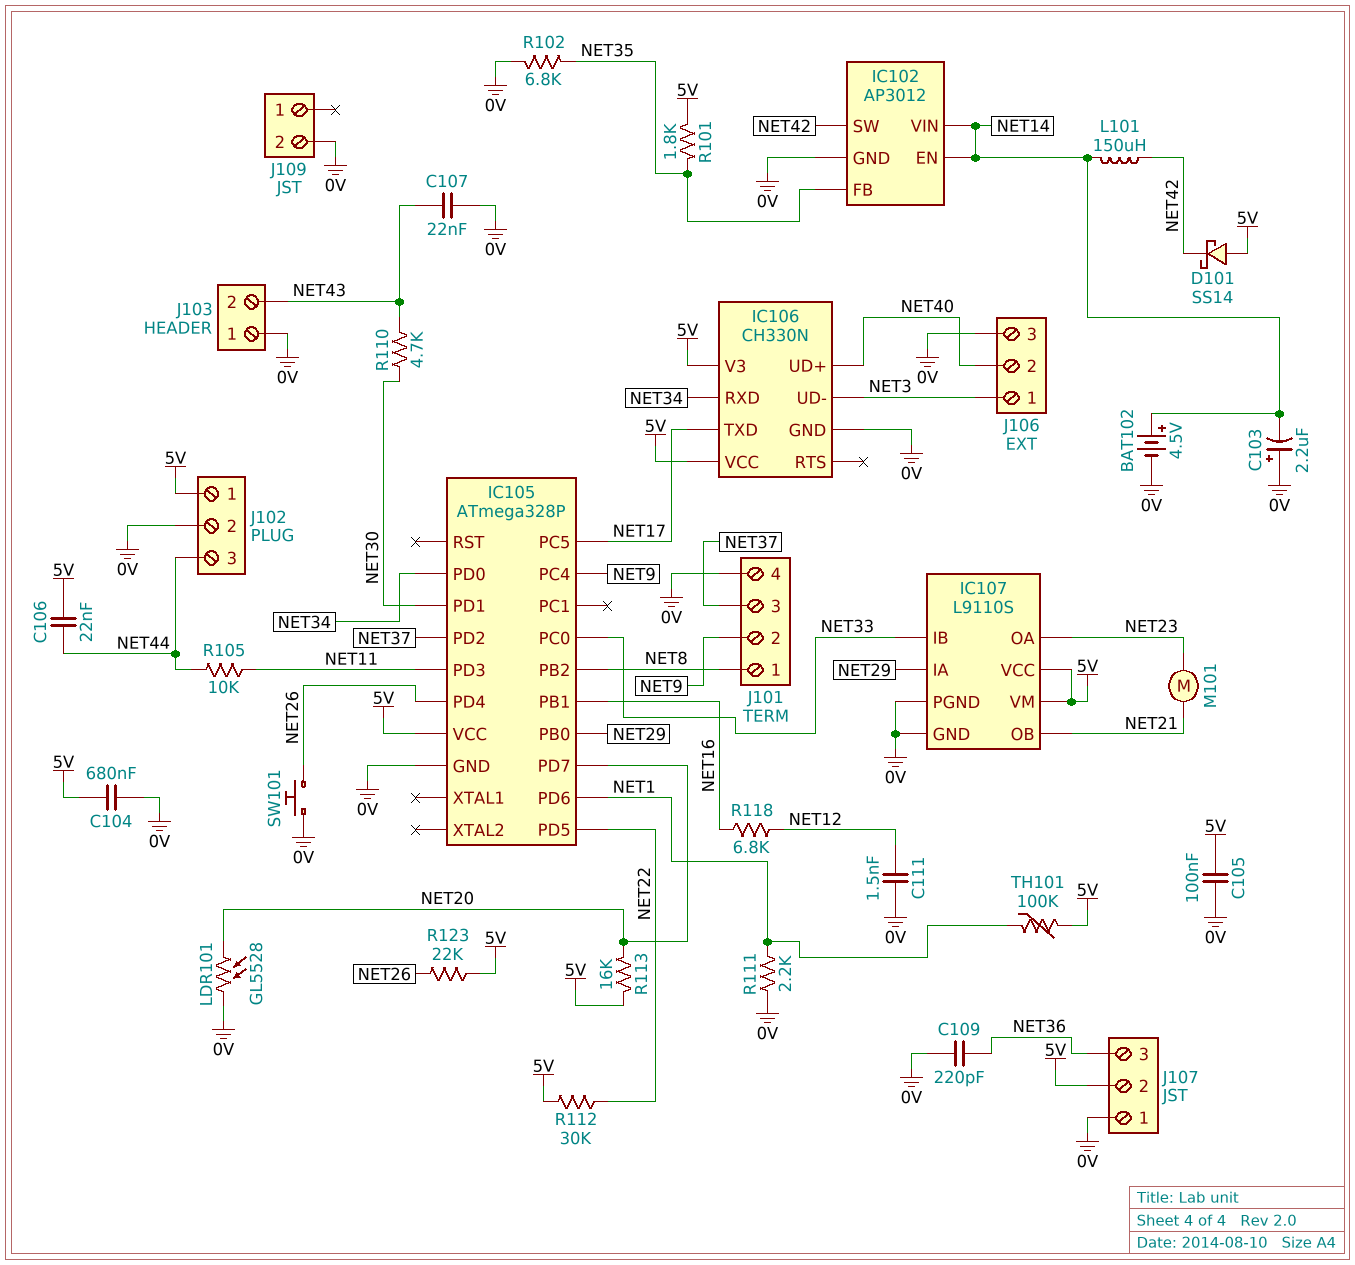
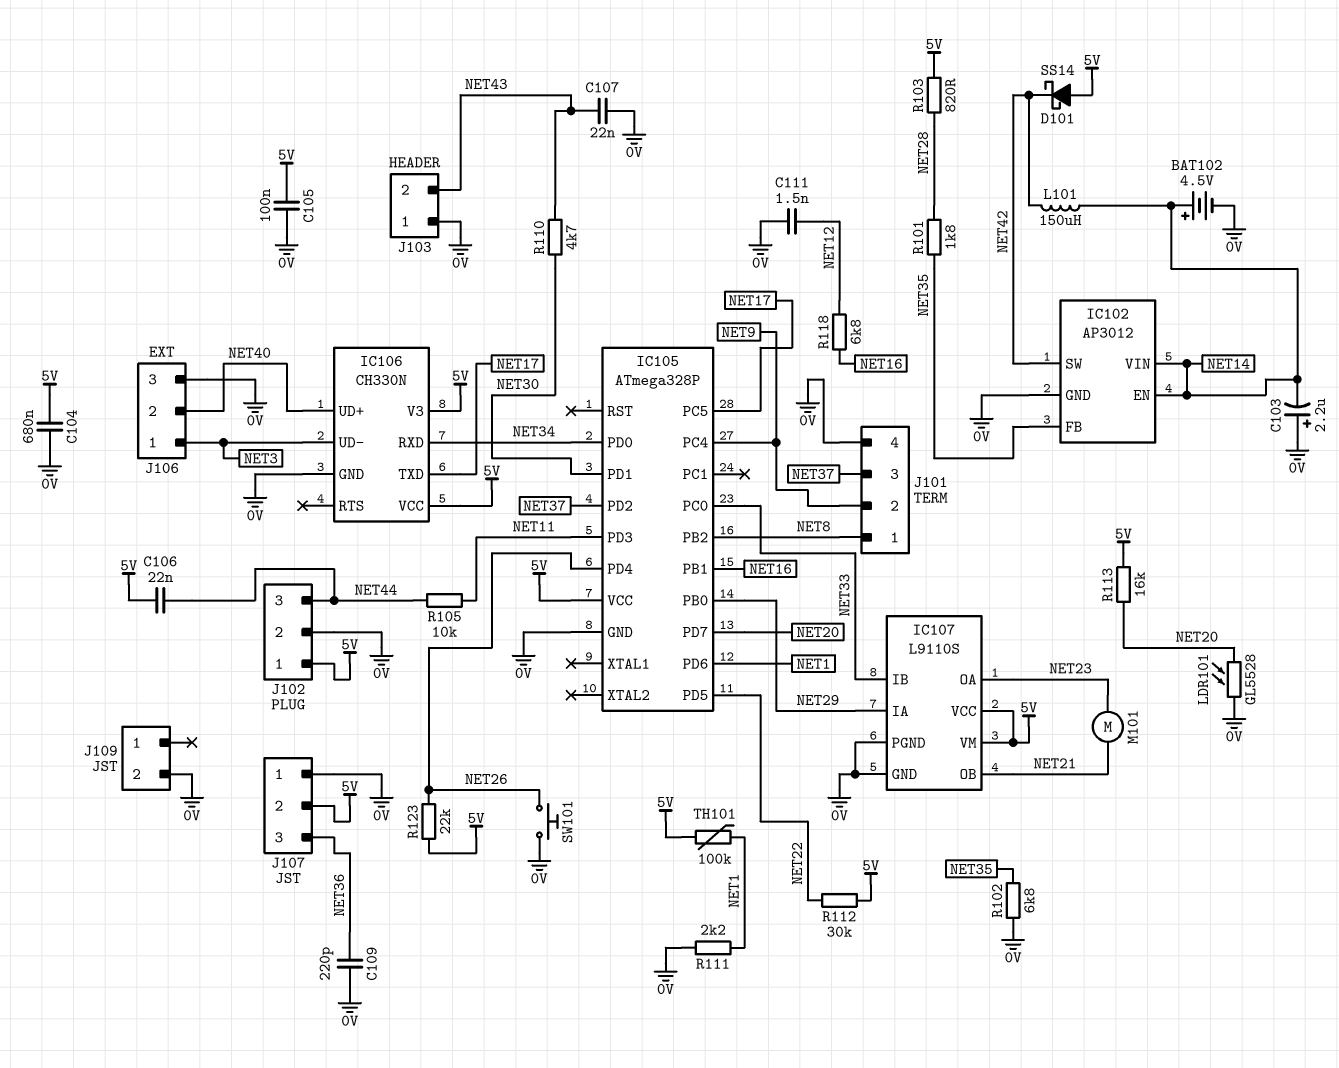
R101: 1.8k (5V, NET35) -> 1.8k (NET28, NET35)
R103: none -> 820 (5V, NET28)

